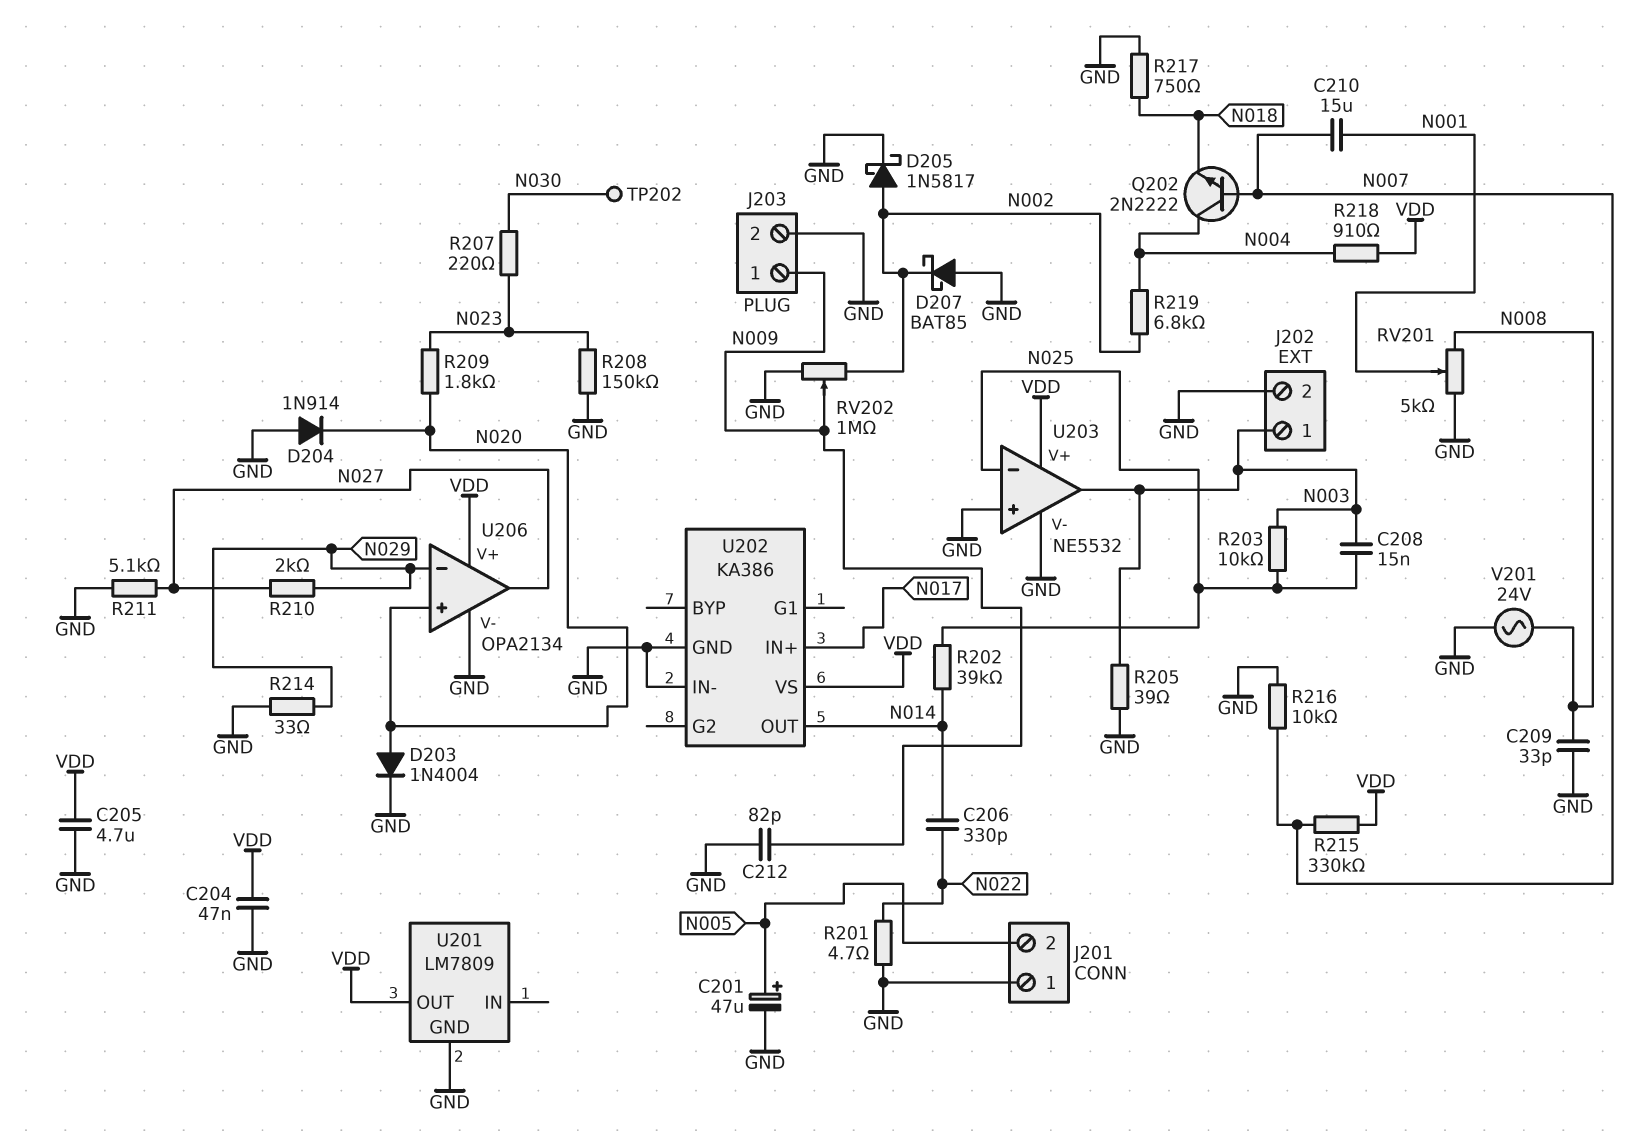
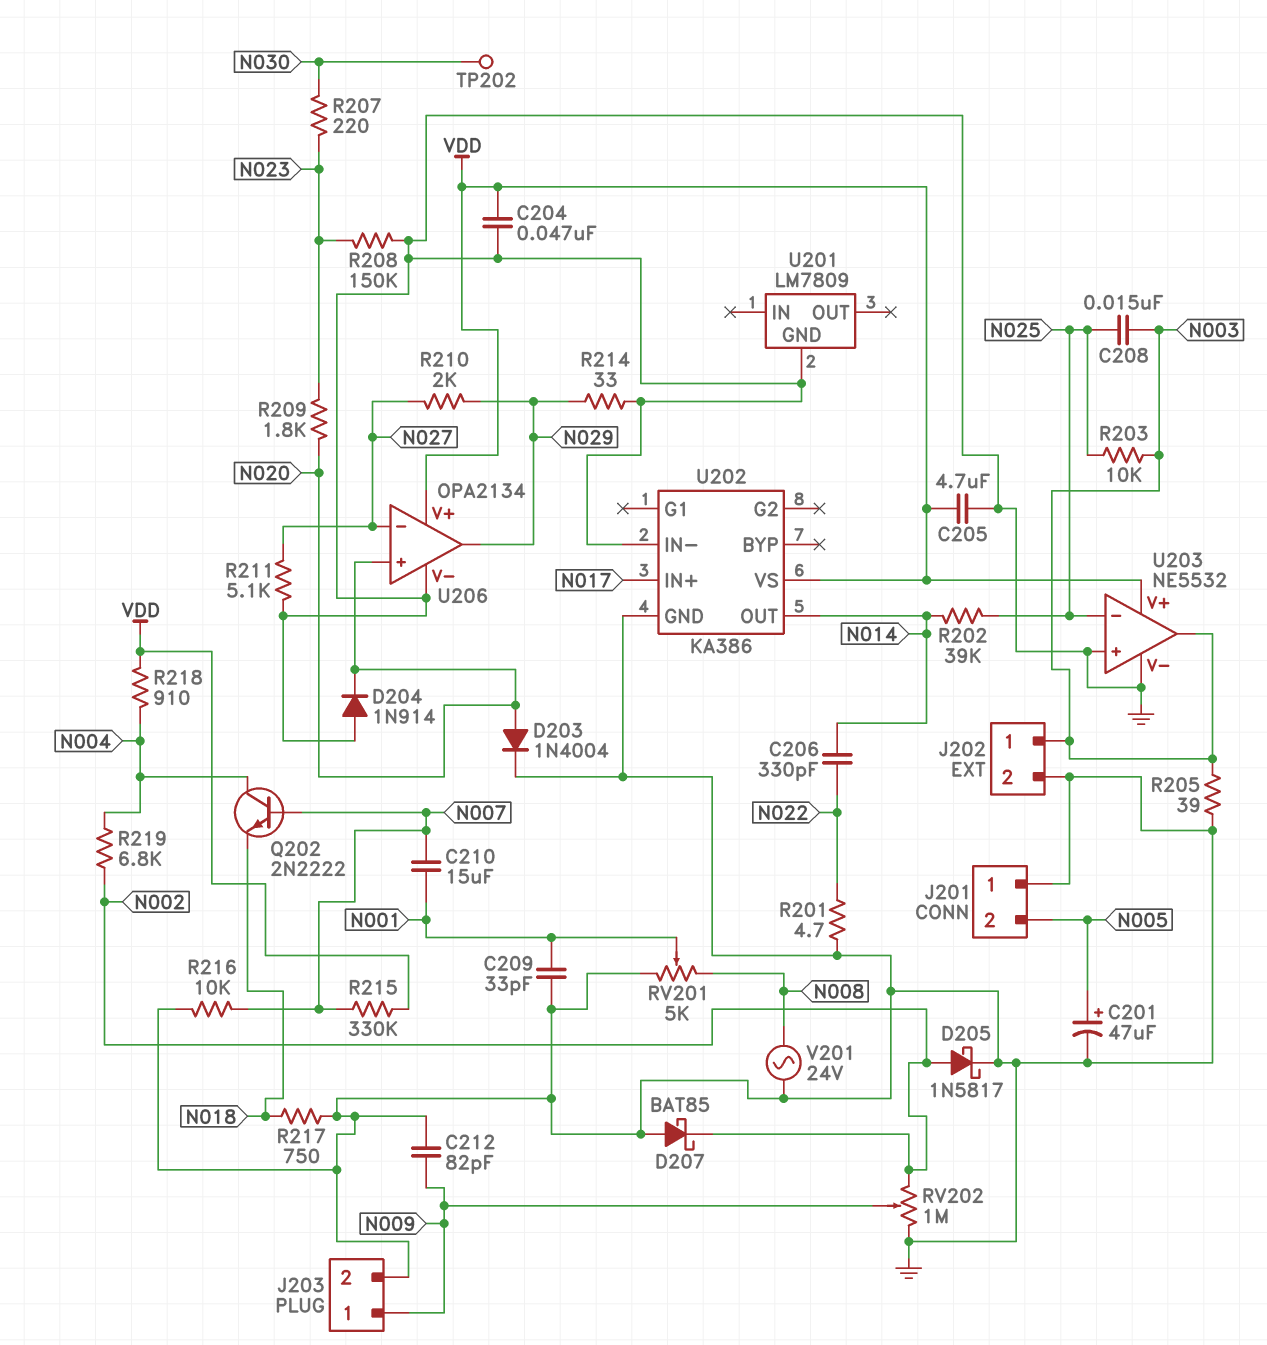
C209: 33pF (GND, N008) -> 33pF (GND, N001)
U201 pin OUT: VDD -> none
U206 pin in-: N029 -> N027
U206 pin out: N027 -> N029

